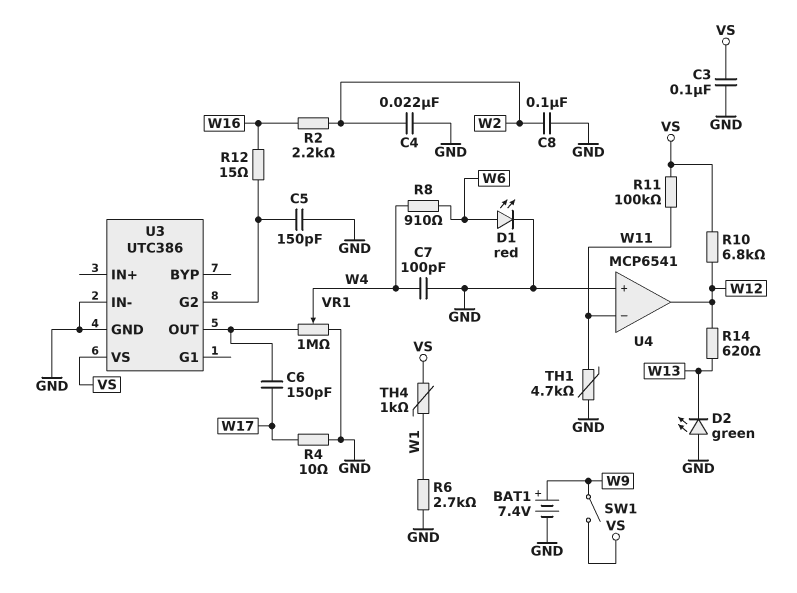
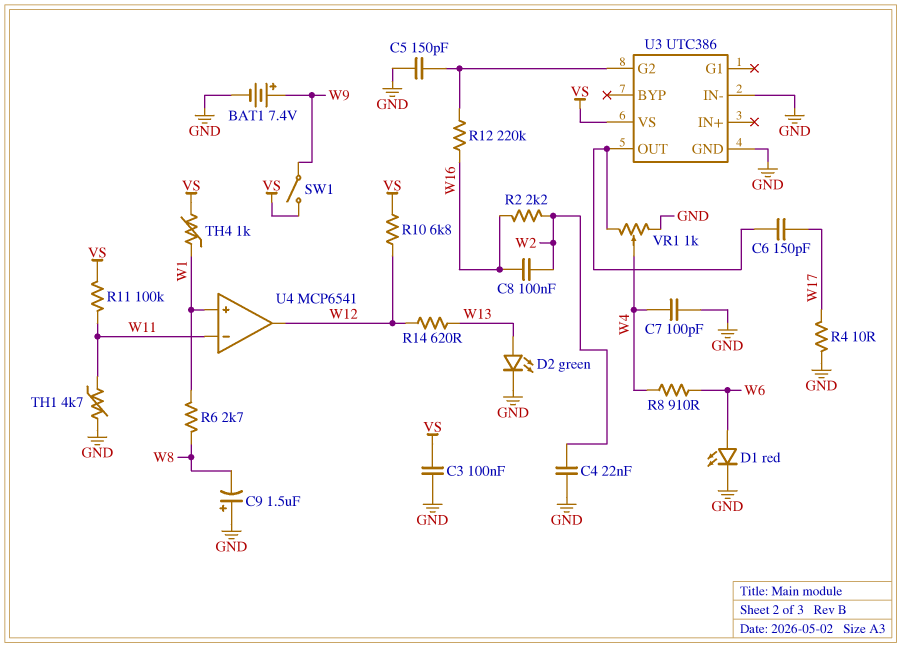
C8: 100nF (GND, W2) -> 100nF (W2, W16)
C9: none -> 1.5uF (plus GND, minus W8)
D2: LED green (A GND, K W13) -> LED green (A W13, K GND)
R6: 2.7k (GND, W1) -> 2.7k (W1, W8)
R12: 15 (U3/G2, W16) -> 220k (U3/G2, W16)
U4 pin in+: GND -> W1
VR1: 1M (GND, U3/OUT, wiper W4) -> 1k (GND, U3/OUT, wiper W4)

